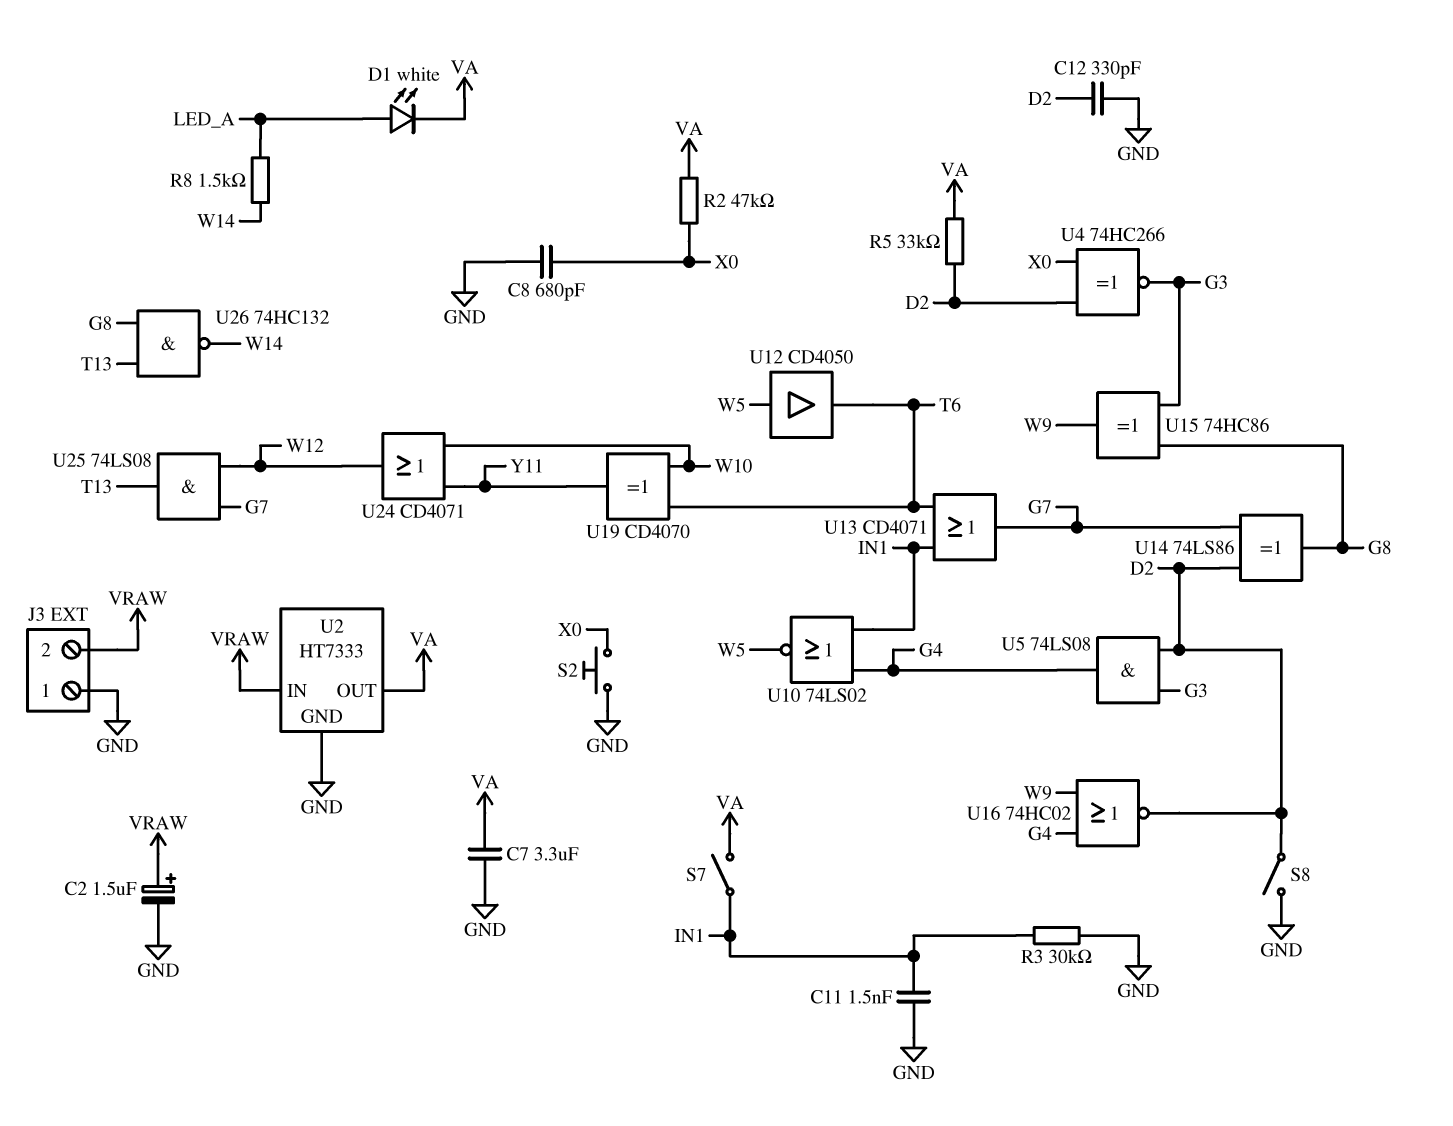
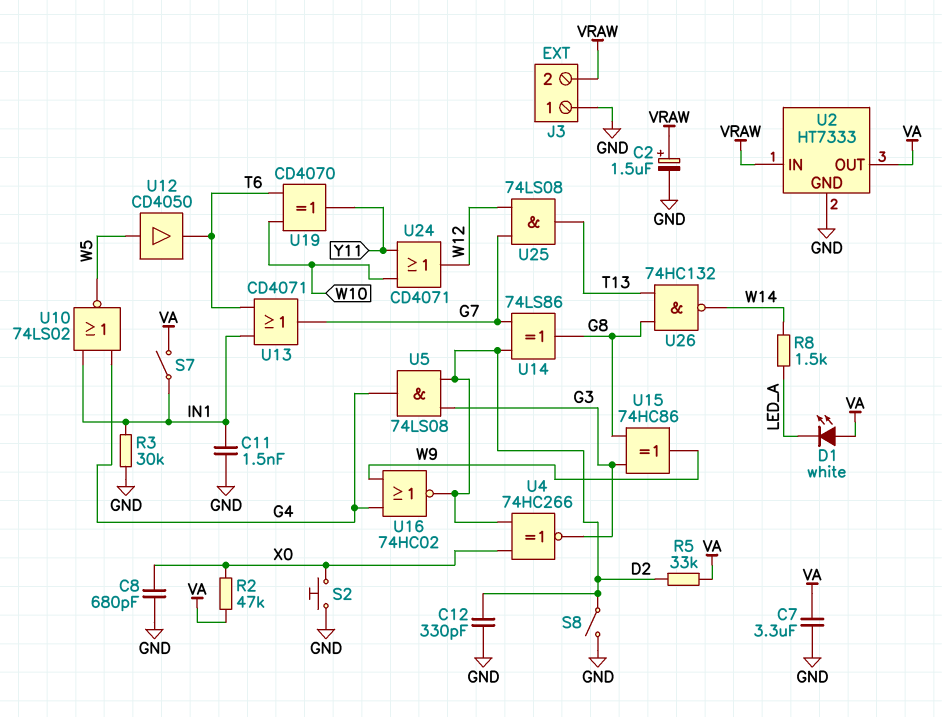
D1: LED white (A LED_A, K VA) -> LED white (A VA, K LED_A)

